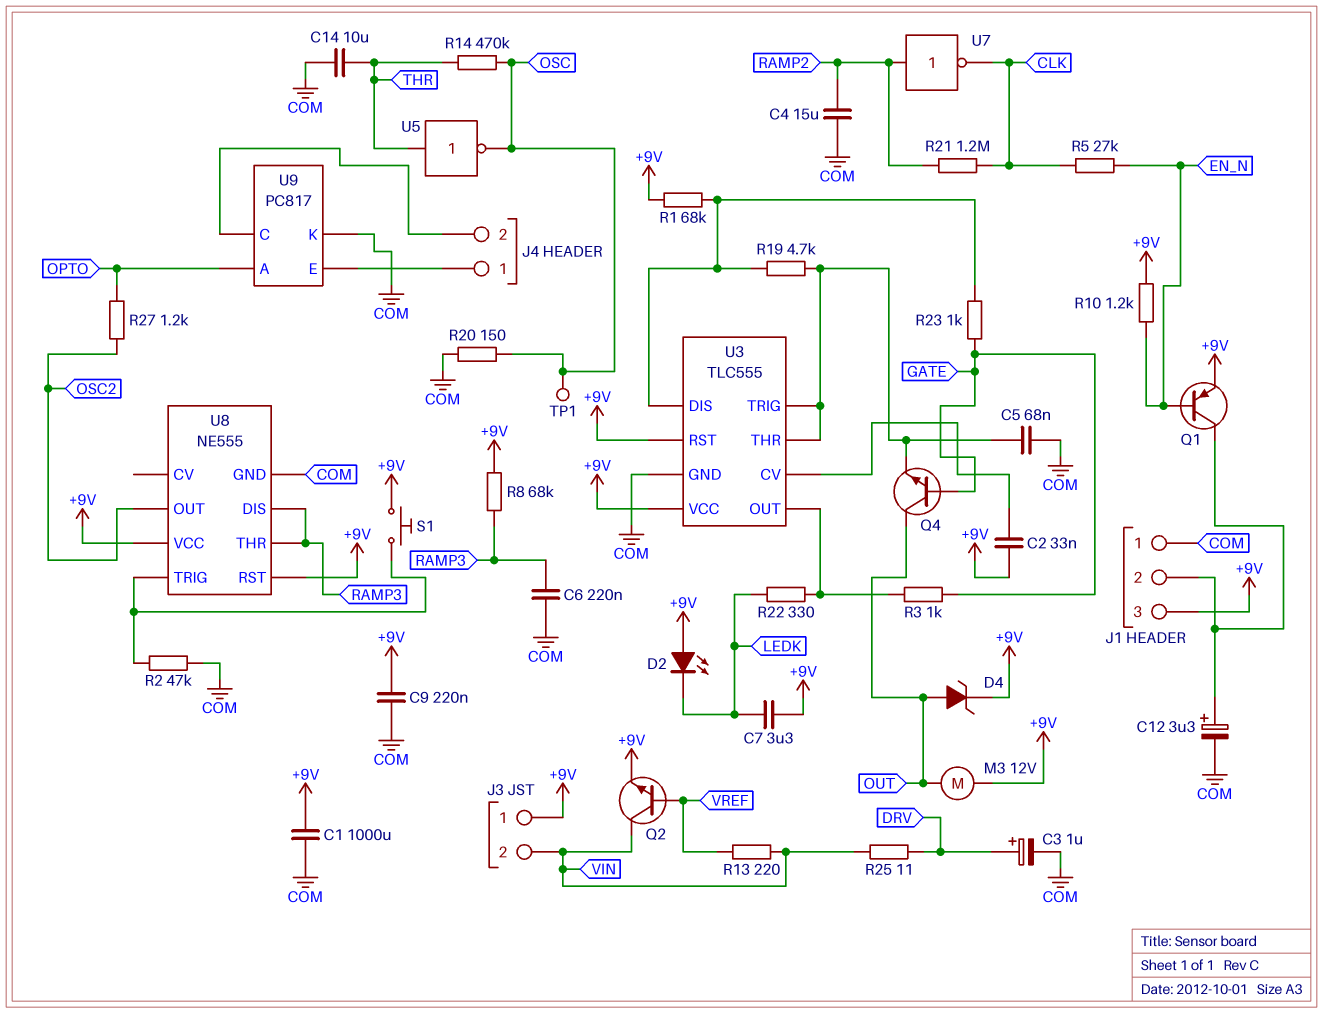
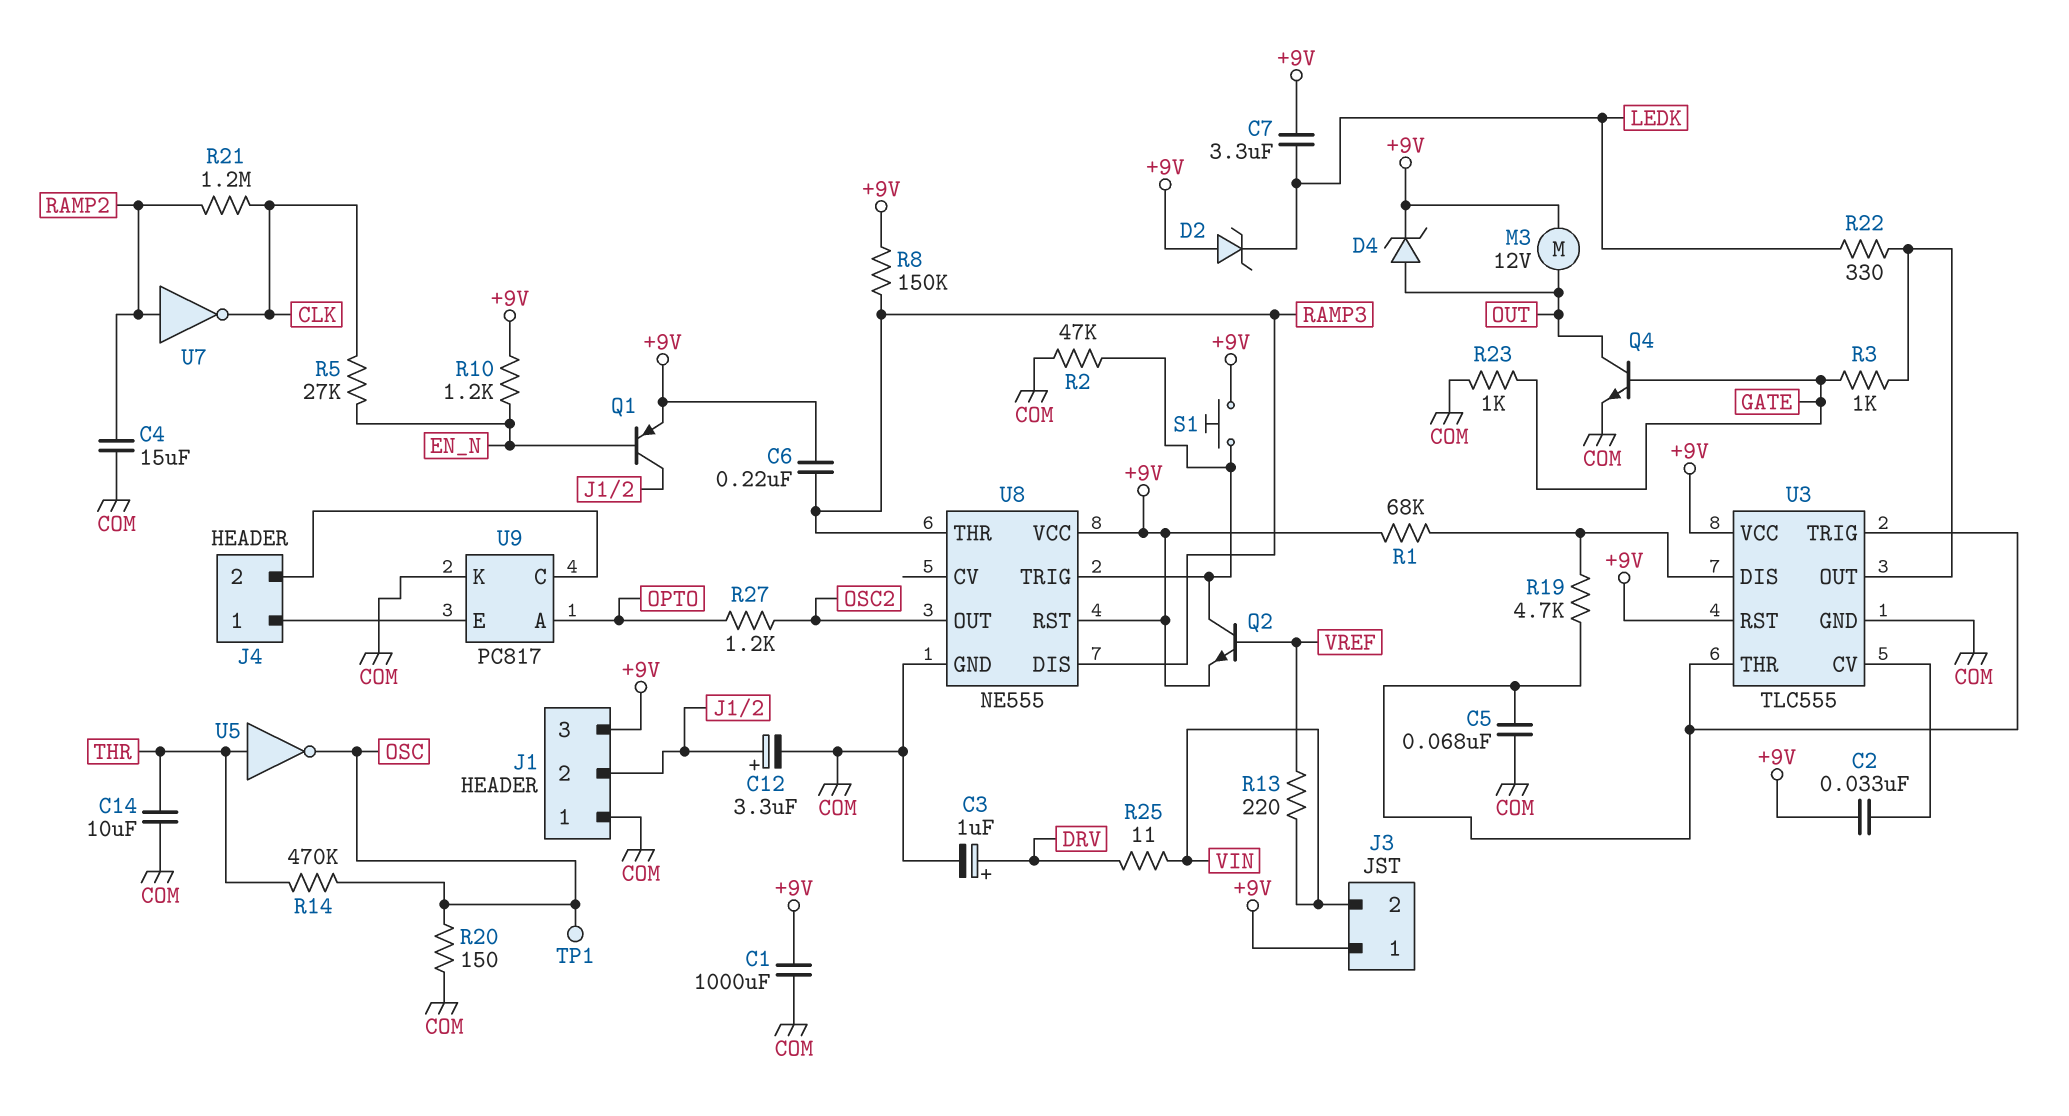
C6: 220nF (COM, RAMP3) -> 220nF (+9V, RAMP3)
C9: 220nF (+9V, COM) -> none
D2: LED (A +9V, K LEDK) -> zener (A +9V, K LEDK)
Q2: NPN (B VREF, C VIN, E +9V) -> NPN (B VREF, C U8/TRIG, E +9V)
Q4: NPN (B GATE, C OUT, E U3/THR) -> NPN (B GATE, C OUT, E COM)
R8: 68k (+9V, RAMP3) -> 150k (+9V, RAMP3)
R23: 1k (GATE, U3/DIS) -> 1k (COM, GATE)

